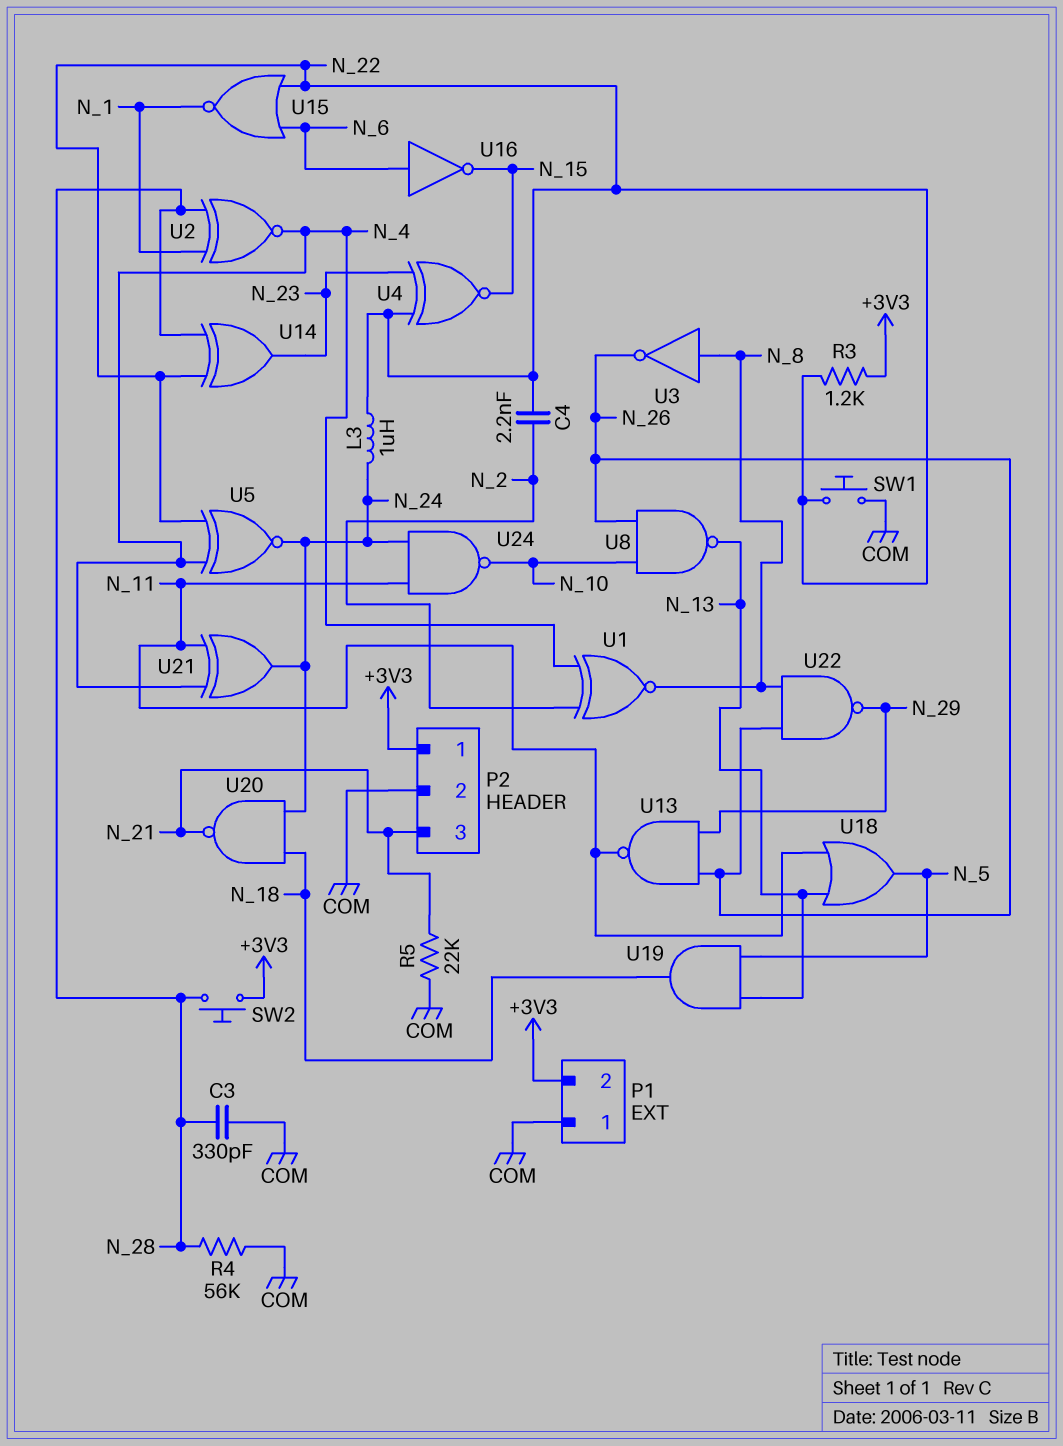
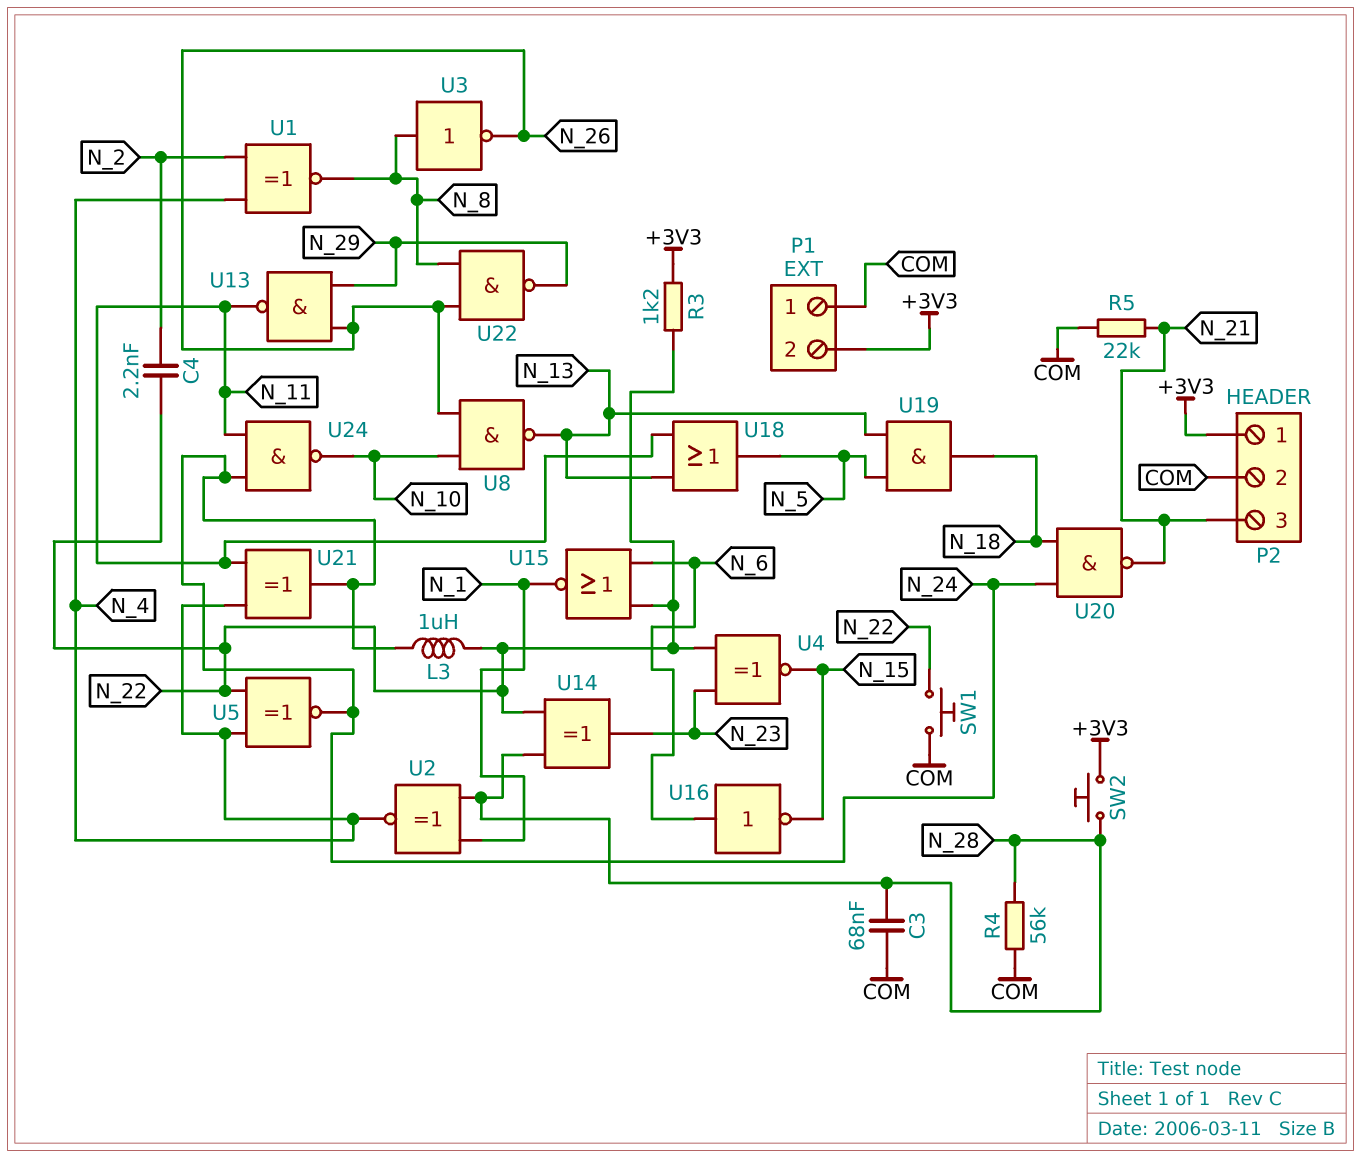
C3: 330pF (COM, N_28) -> 68nF (COM, N_28)

